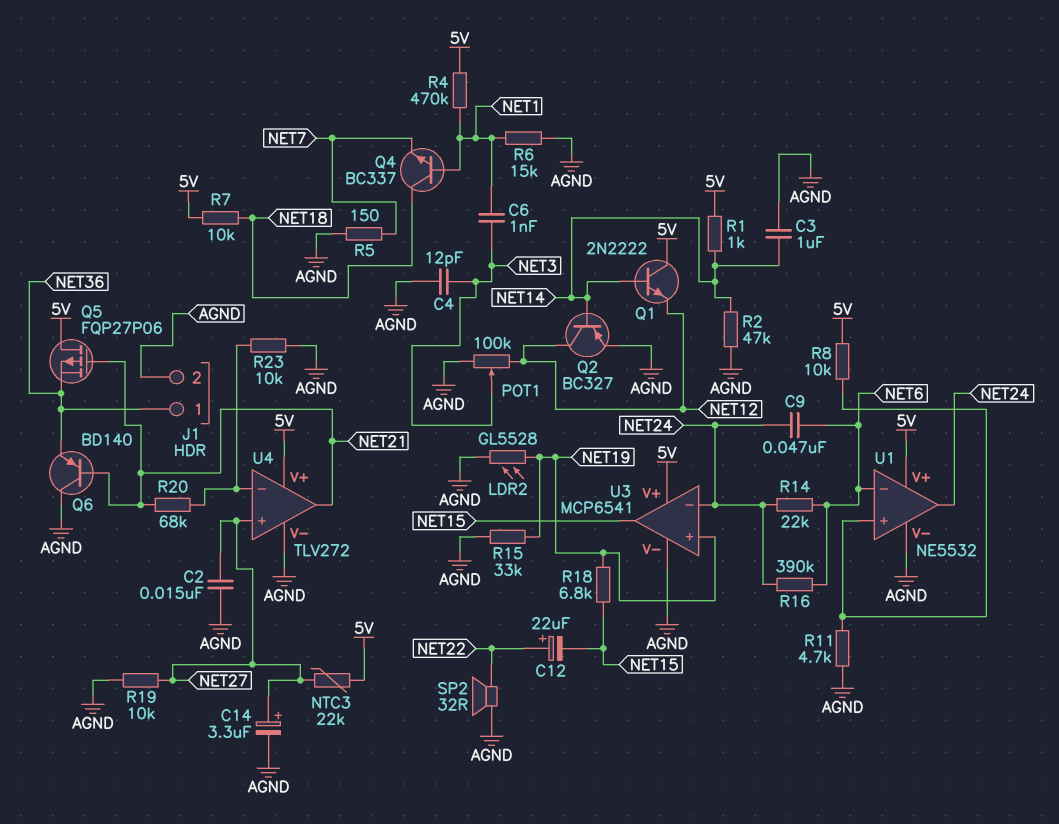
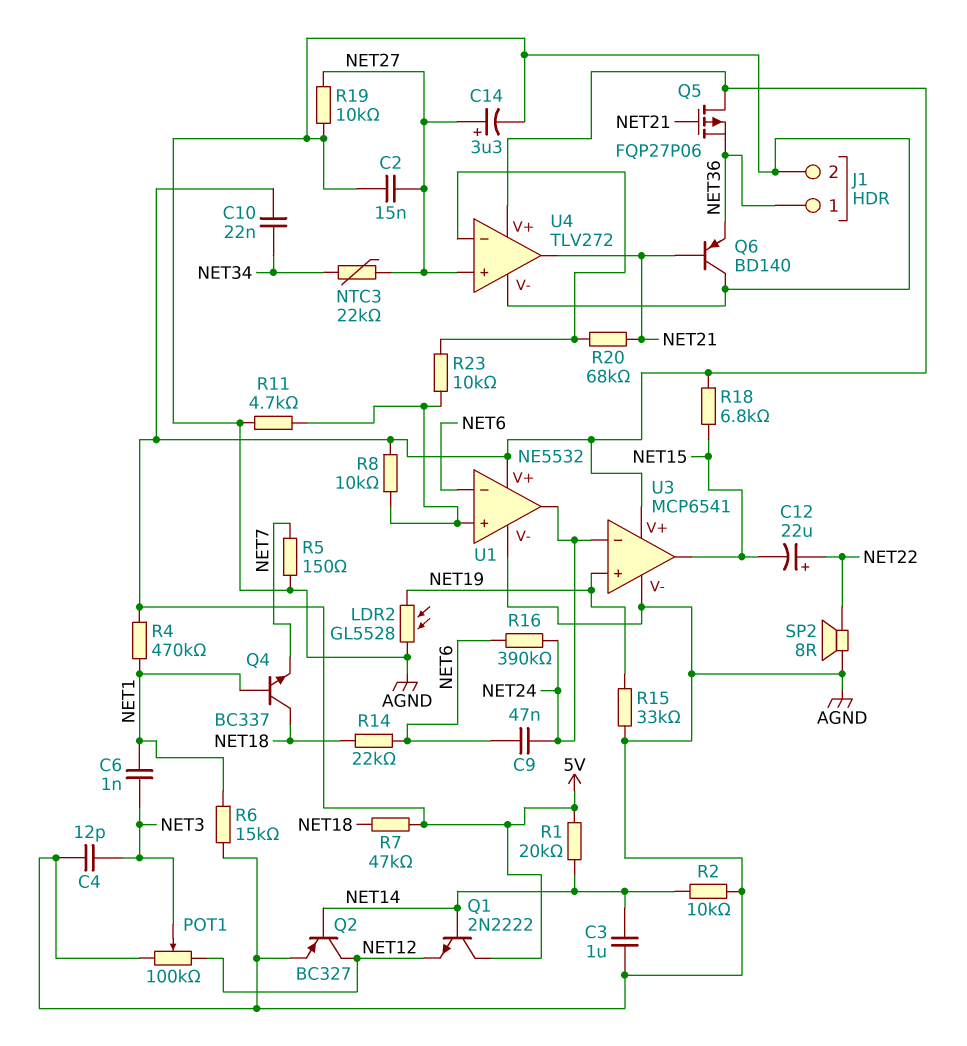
C10: none -> 22nF (5V, NET34)
NTC3: 22k (5V, NET27) -> 22k (NET27, NET34)
R1: 1k (5V, NET14) -> 20k (5V, NET14)
R2: 47k (AGND, NET14) -> 10k (AGND, NET14)
R7: 10k (5V, NET18) -> 47k (5V, NET18)
R14: 22k (NET6, NET24) -> 22k (NET6, NET18)
R18: 6.8k (NET15, NET19) -> 6.8k (5V, NET15)
R23: 10k (AGND, U4/in-) -> 10k (U1/in+, U4/in-)
SP2: speaker 32R (AGND, NET22) -> speaker 8R (AGND, NET22)

